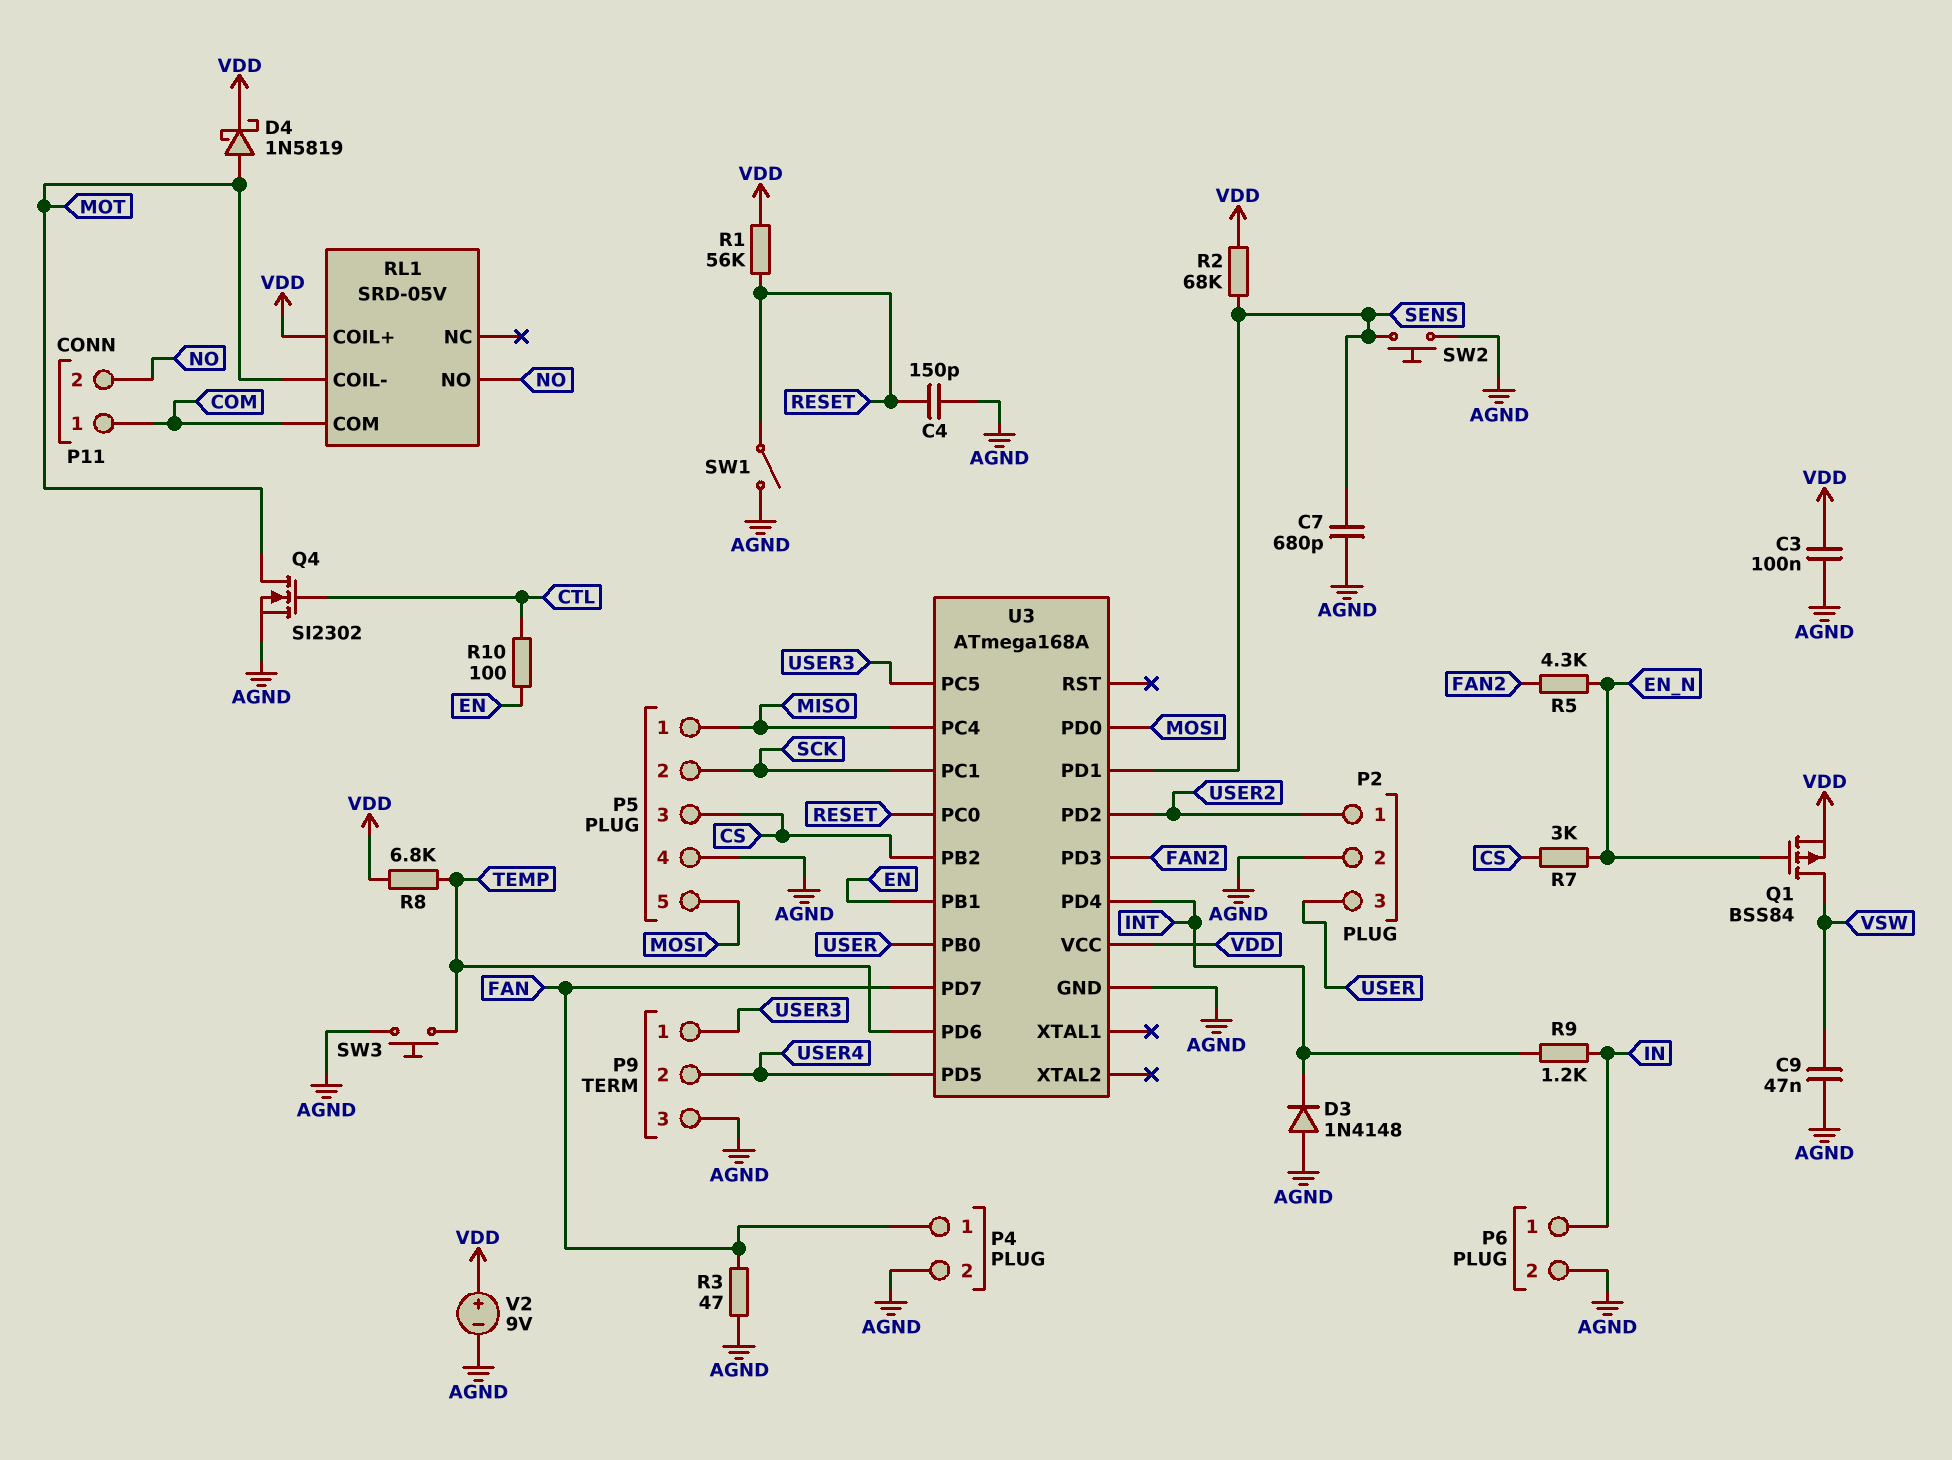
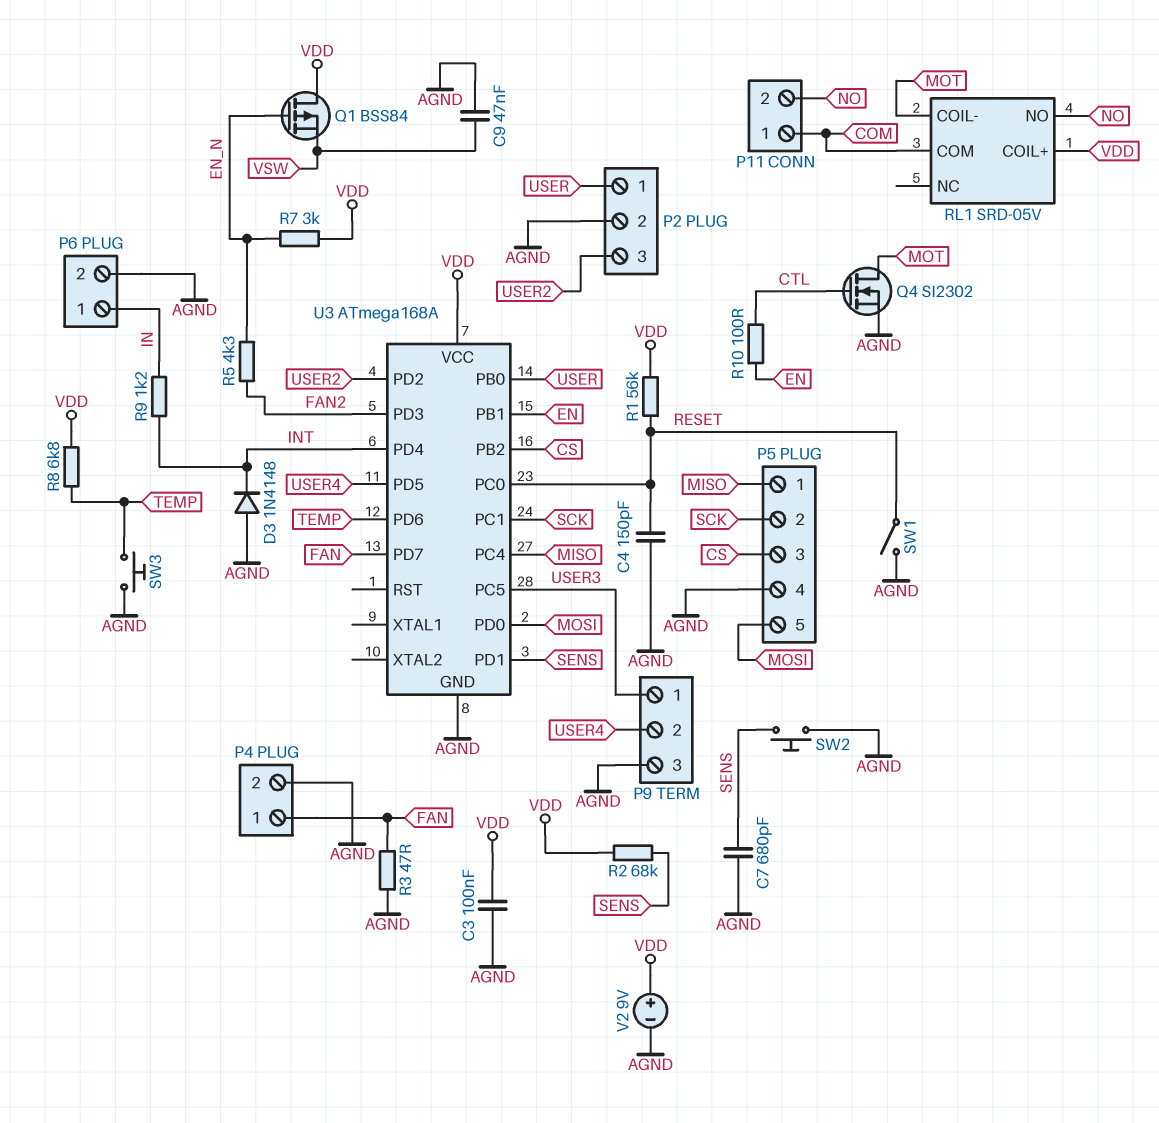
D4: schottky 1N5819 (A MOT, K VDD) -> none
P2 pin 1: USER2 -> USER
P2 pin 3: USER -> USER2
Q1: PMOS BSS84 (G EN_N, D VSW, S VDD) -> PMOS BSS84 (G EN_N, D VDD, S VSW)
R7: 3k (CS, EN_N) -> 3k (EN_N, VDD)

